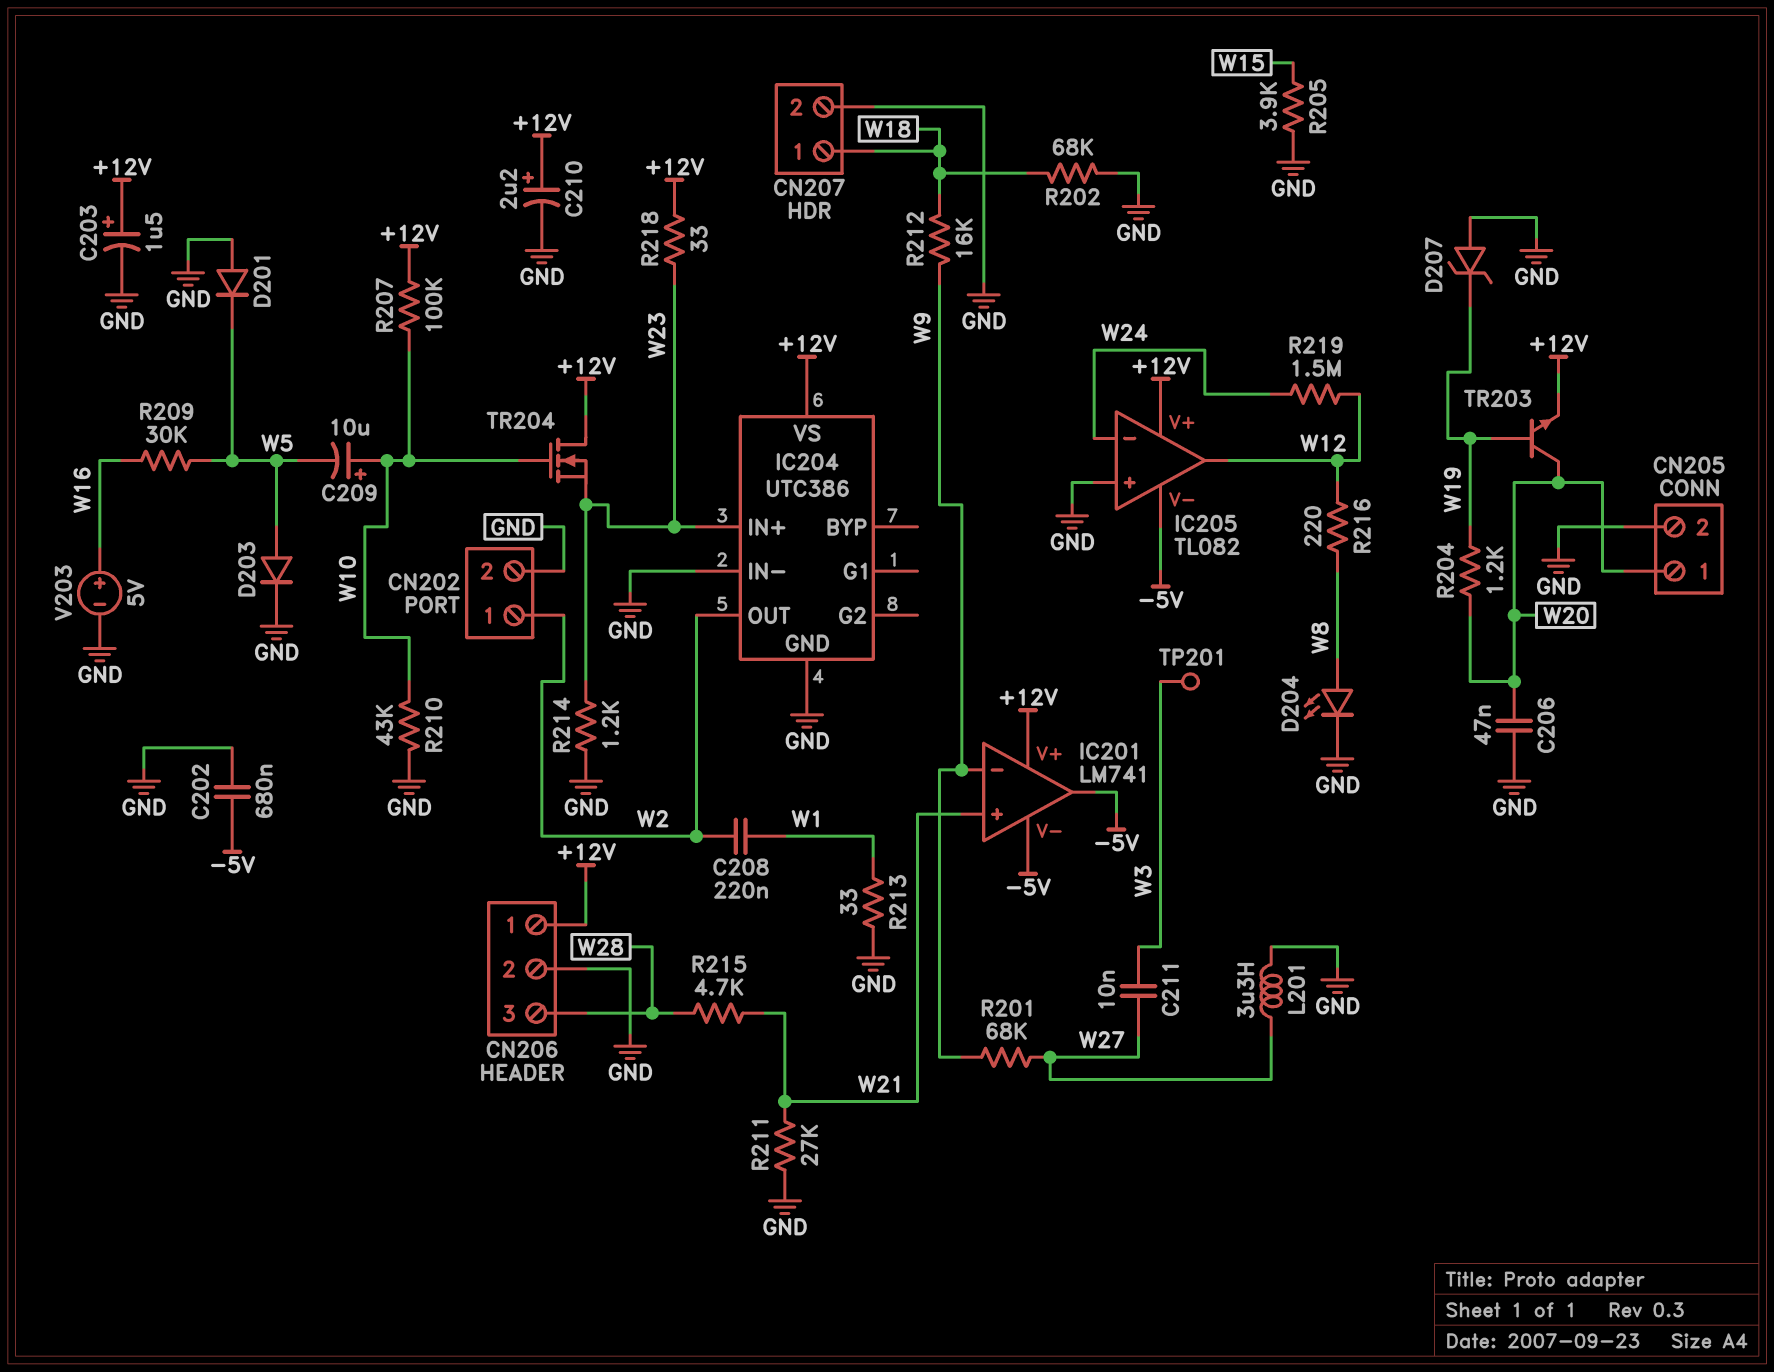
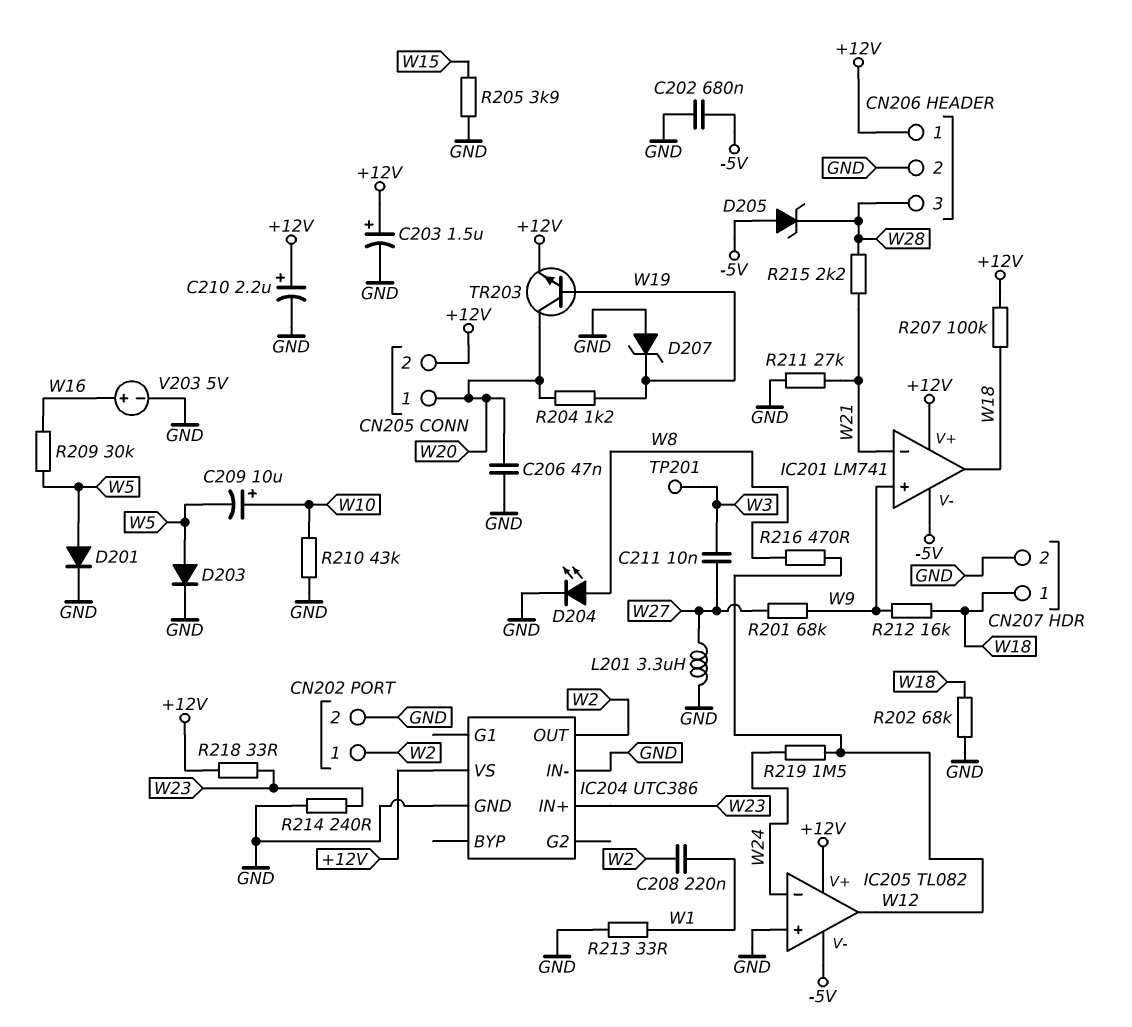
CN205 pin 2: GND -> +12V
D201: diode (A GND, K W5) -> diode (A W5, K GND)
D205: none -> zener (A -5V, K W28)
IC201 pin in+: W21 -> W9
IC201 pin in-: W9 -> W21
IC201 pin out: -5V -> W18
R207: 100k (+12V, W10) -> 100k (+12V, W18)
R214: 1.2k (GND, W23) -> 240 (GND, W23)
R215: 4.7k (W21, W28) -> 2.2k (W21, W28)
R216: 220 (W8, W12) -> 470 (W8, W12)
TR204: NMOS (G W10, D +12V, S W23) -> none

